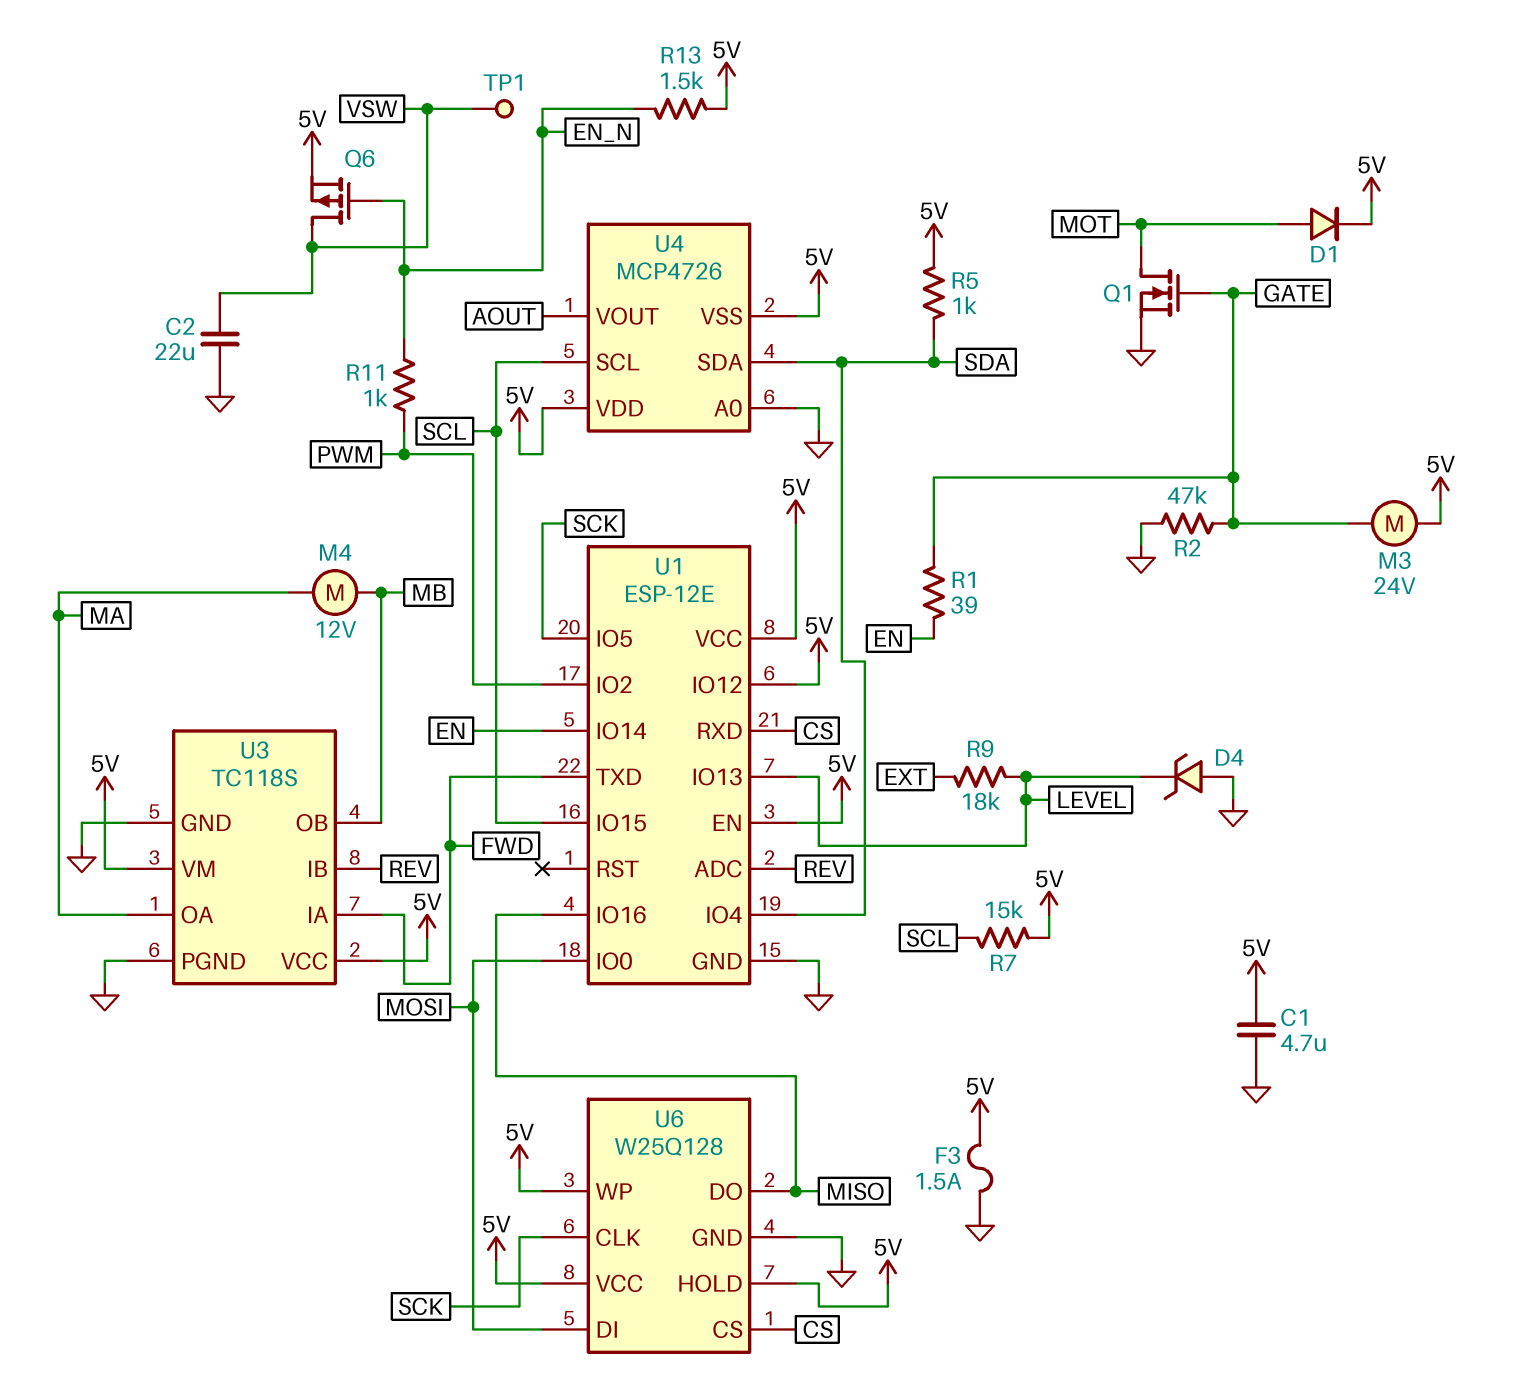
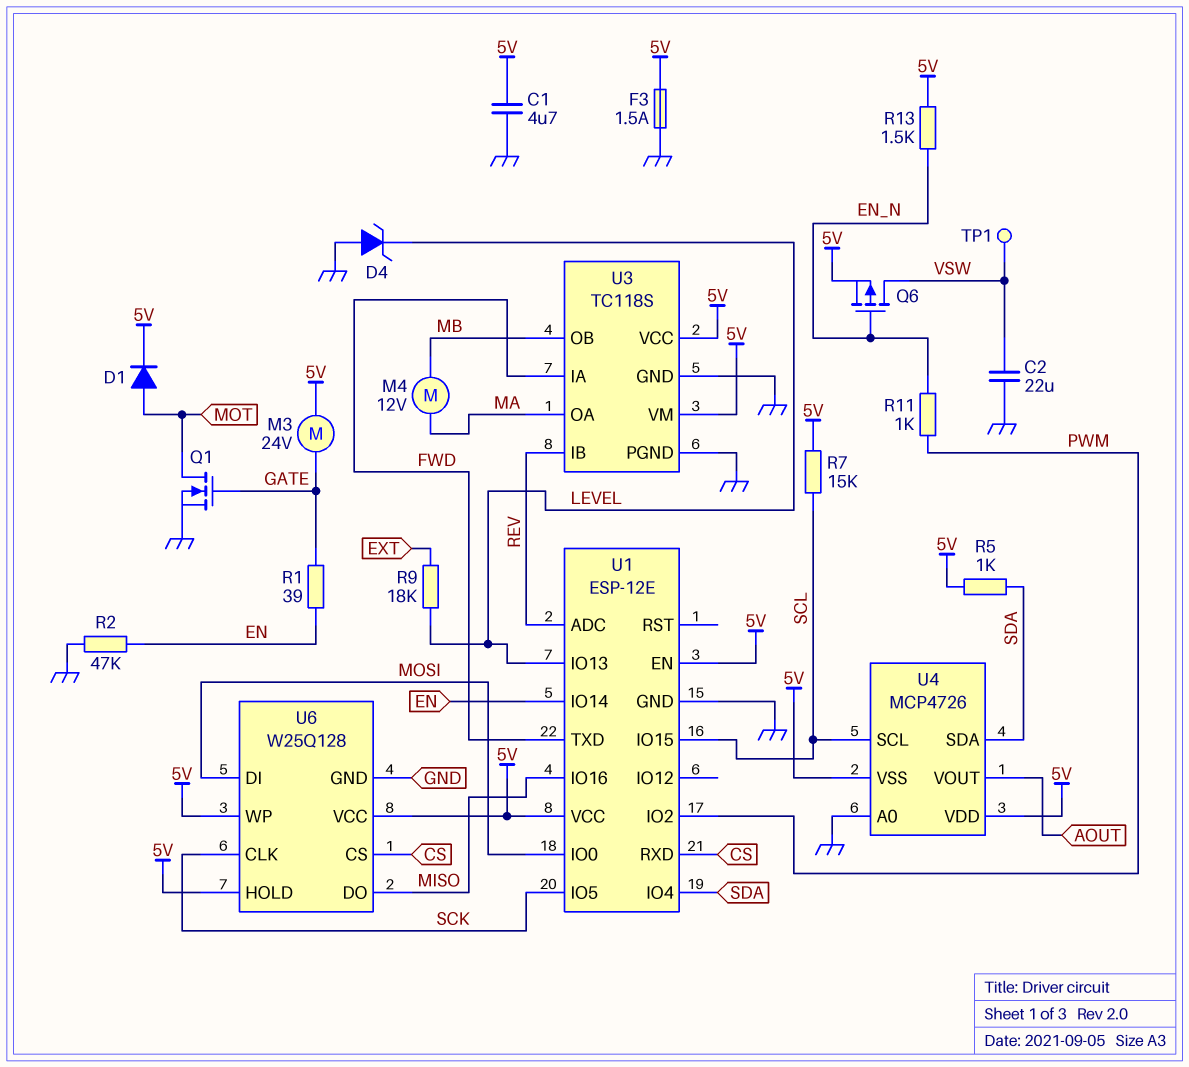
R2: 47k (GATE, GND) -> 47k (EN, GND)
U1 pin IO12: 5V -> none

